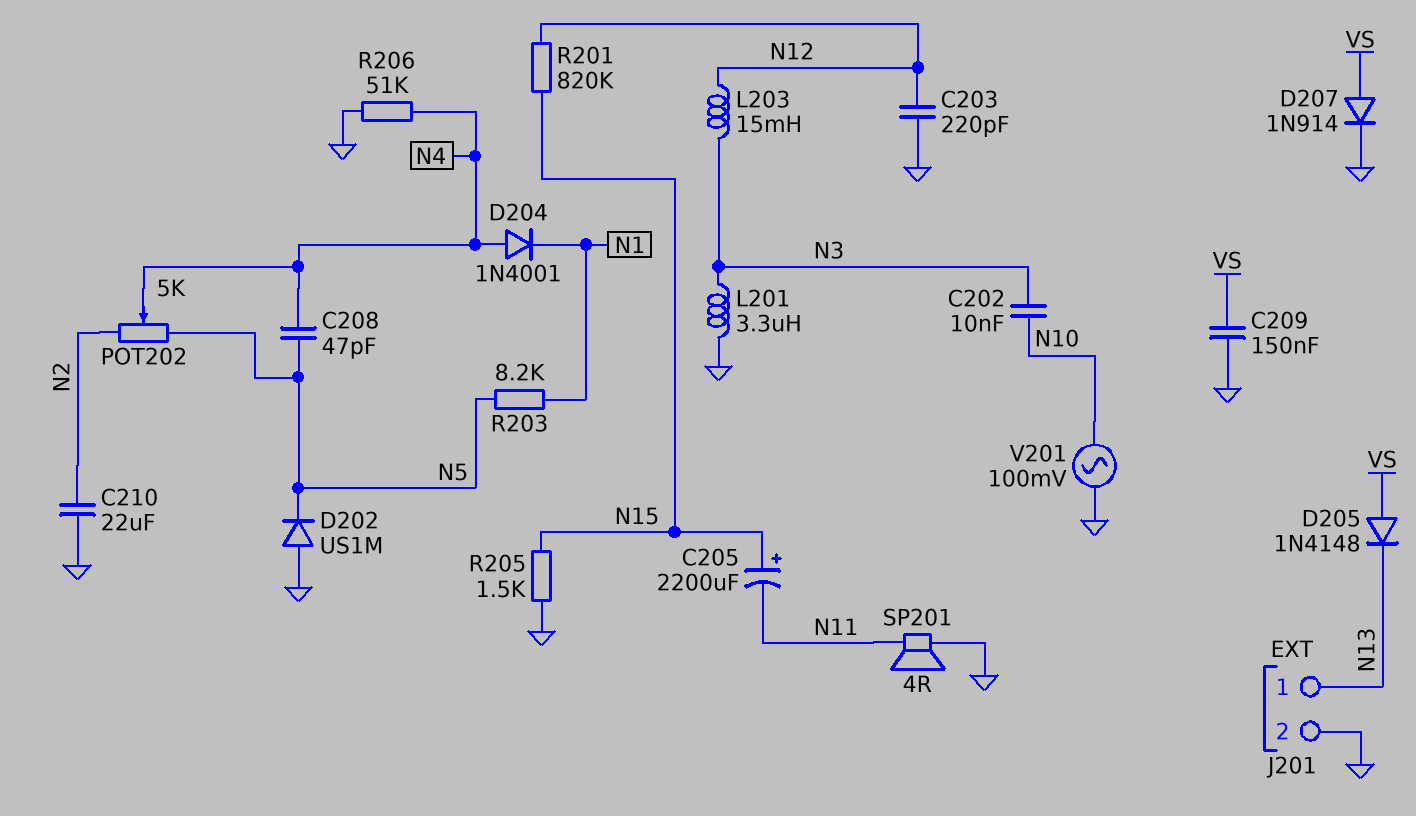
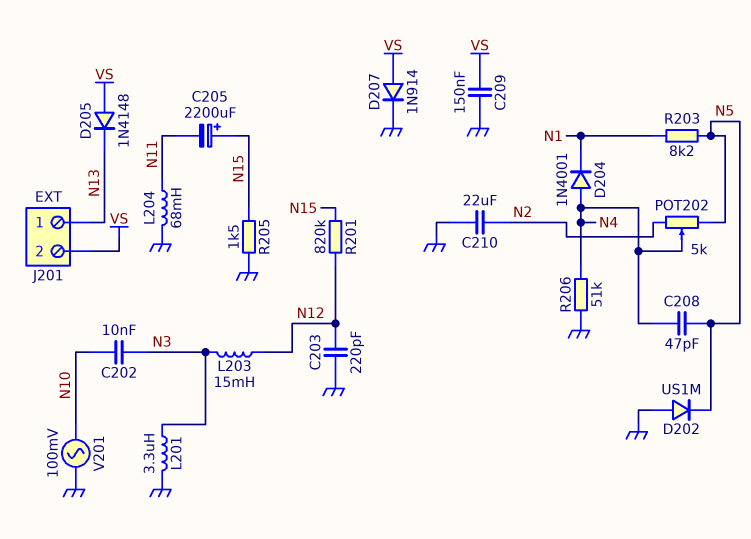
J201 pin 2: GND -> VS
L204: none -> 68mH (GND, N11)
SP201: speaker 4R (GND, N11) -> none

